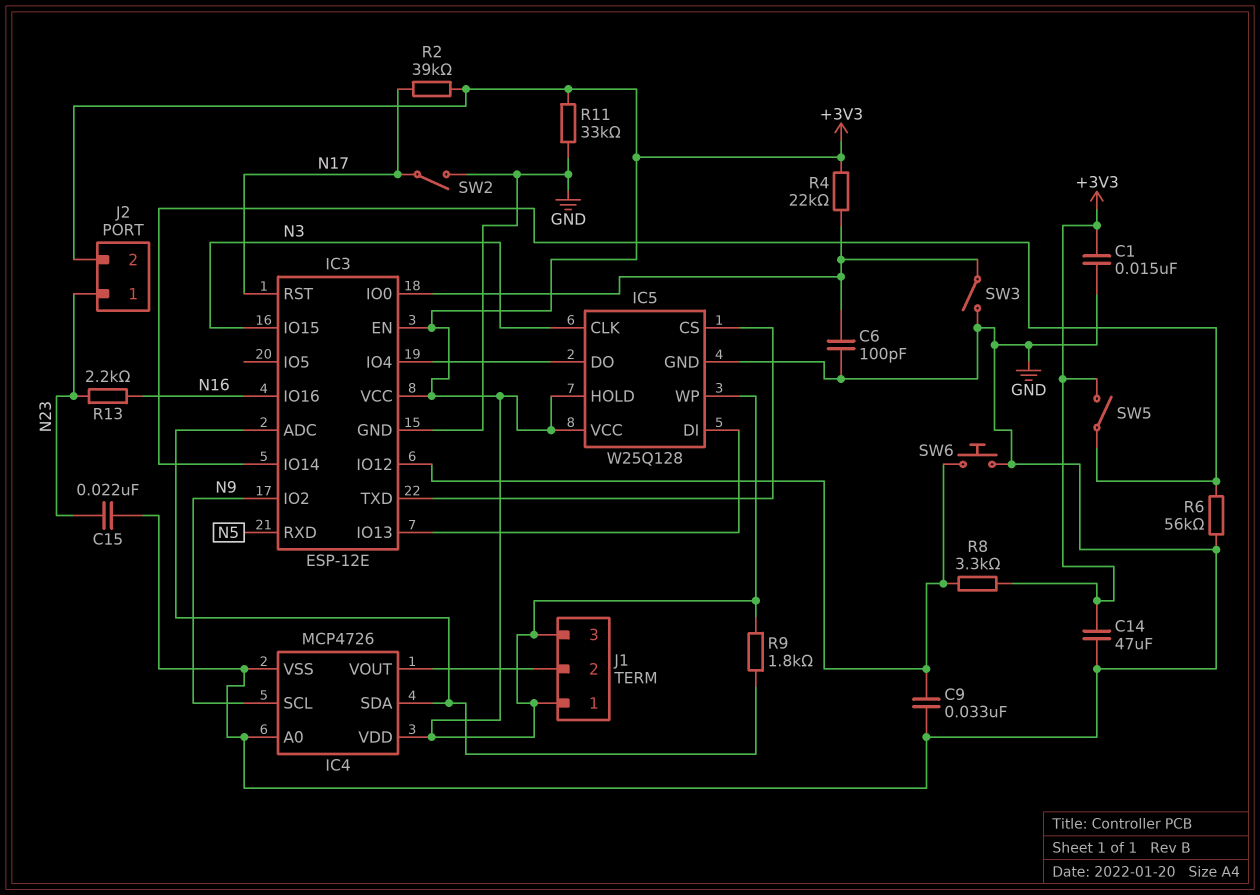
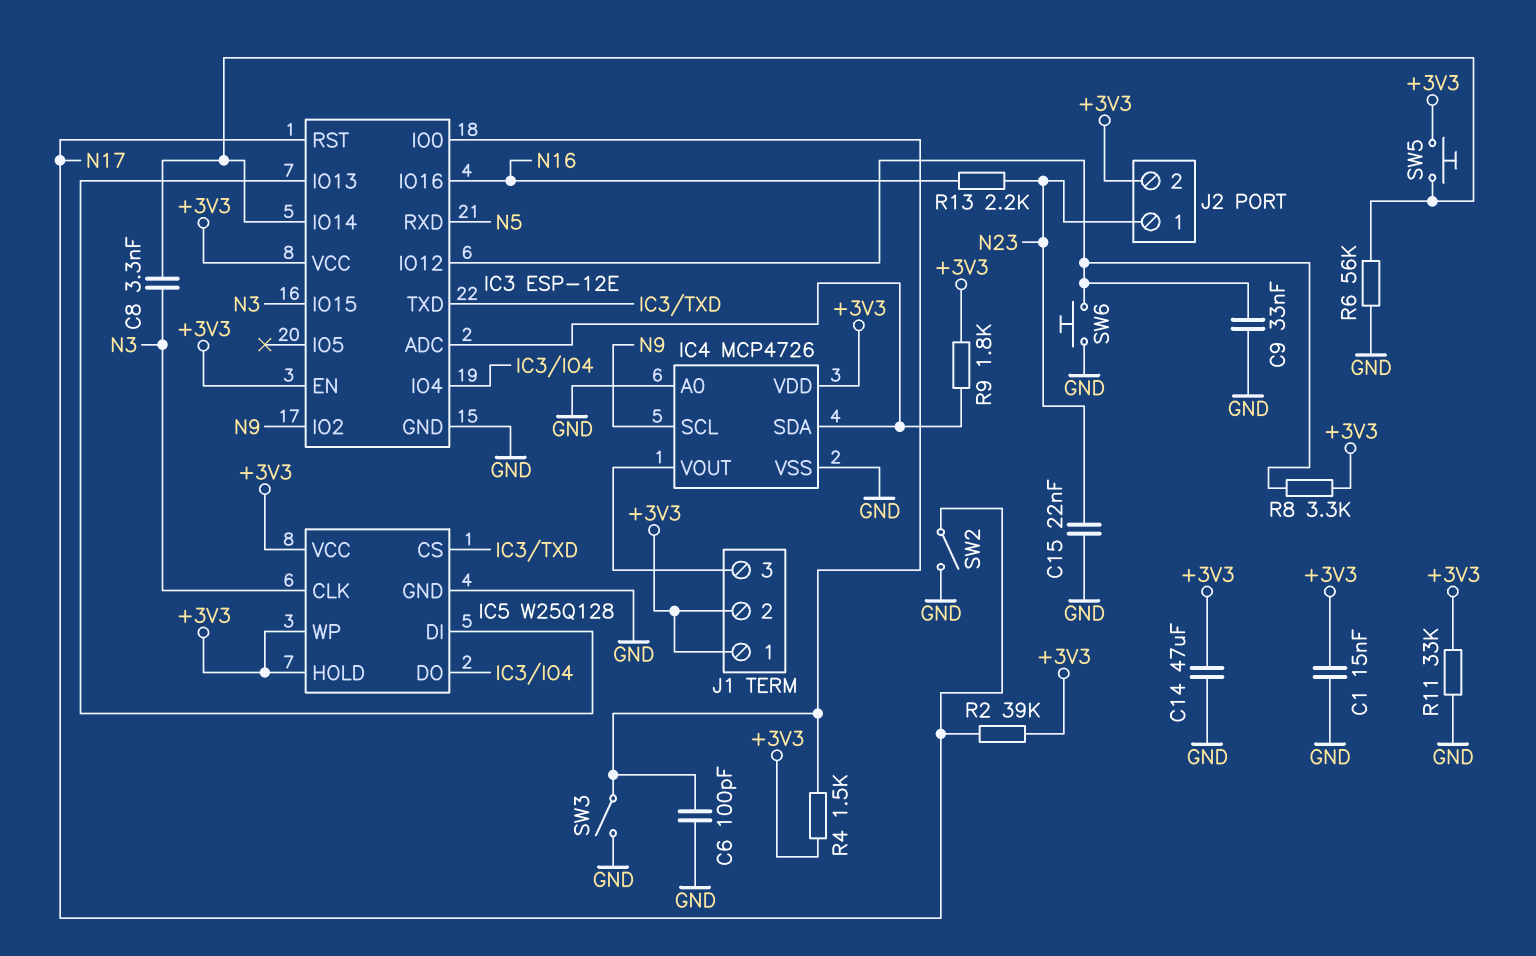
C8: none -> 3.3nF (IC3/IO14, N3)
J1 pin 2: IC4/VOUT -> +3V3
J1 pin 3: +3V3 -> IC4/VOUT
R4: 22k (+3V3, IC3/IO0) -> 1.5k (+3V3, IC3/IO0)
SW5: switch (+3V3, IC3/IO14) -> button (+3V3, IC3/IO14)

